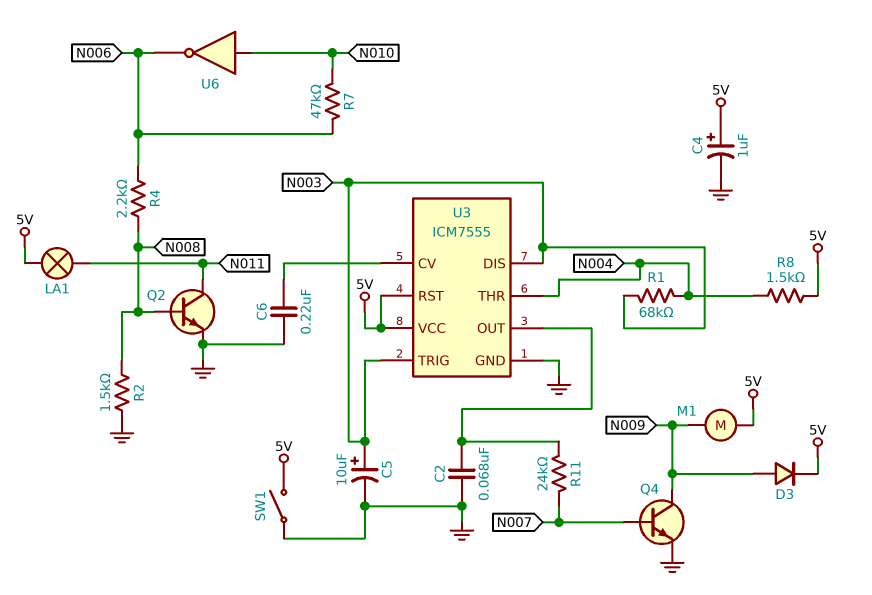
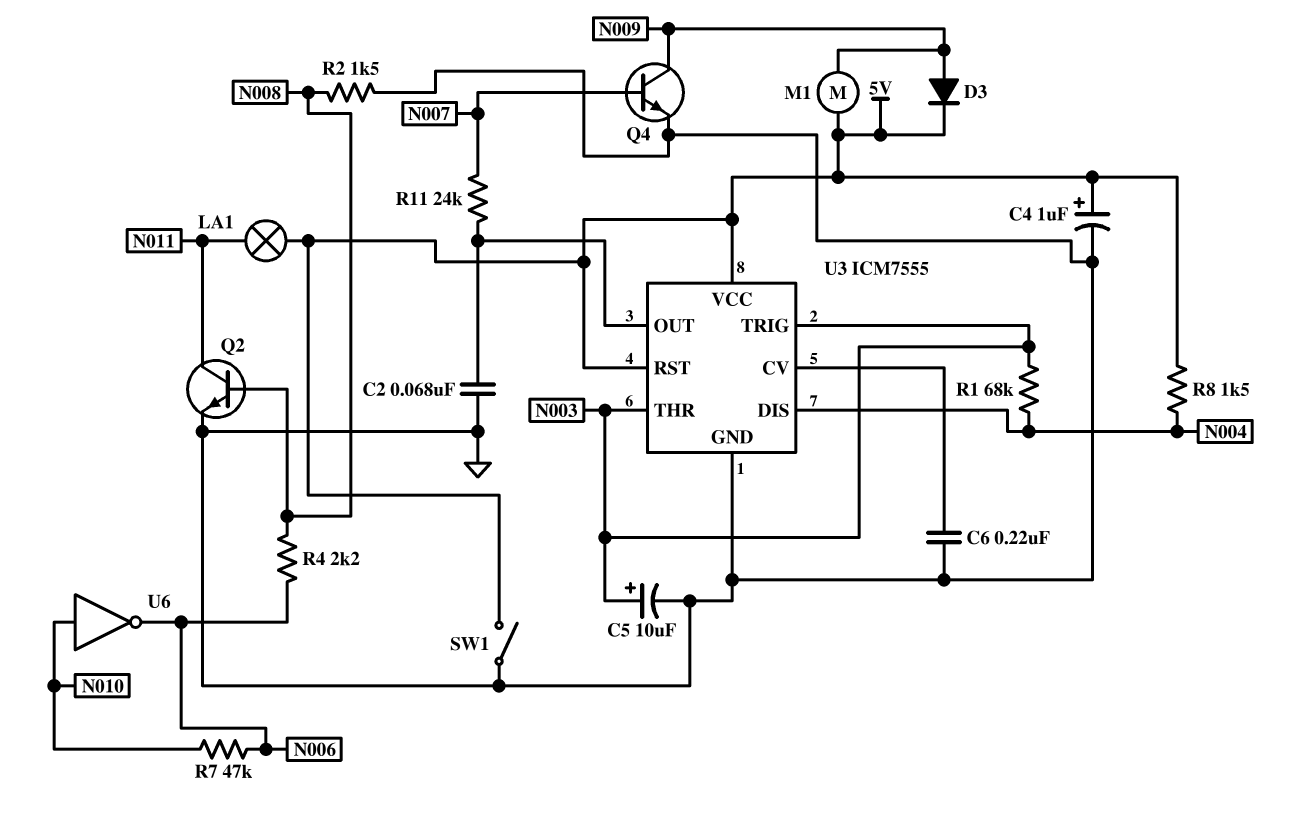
U3 pin DIS: N003 -> N004
U3 pin THR: N004 -> N003

